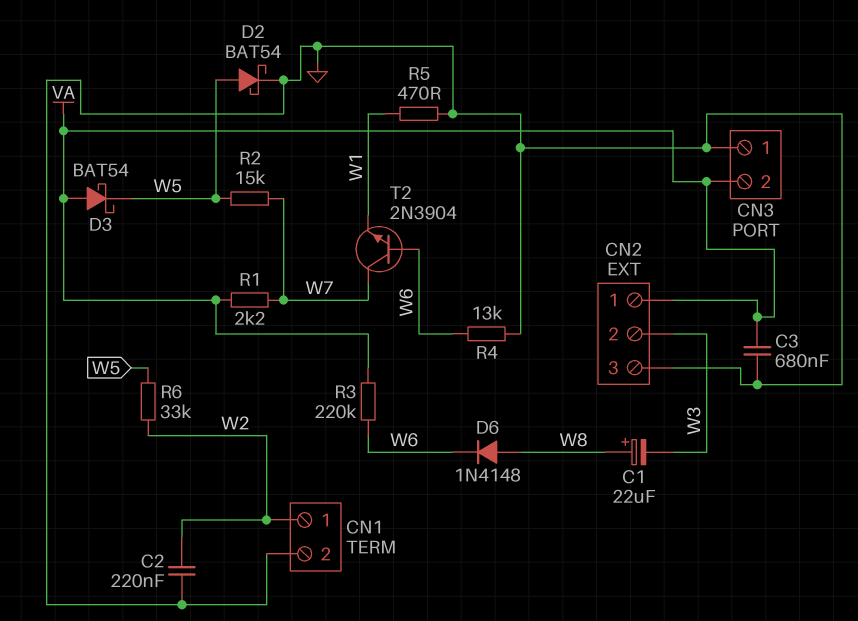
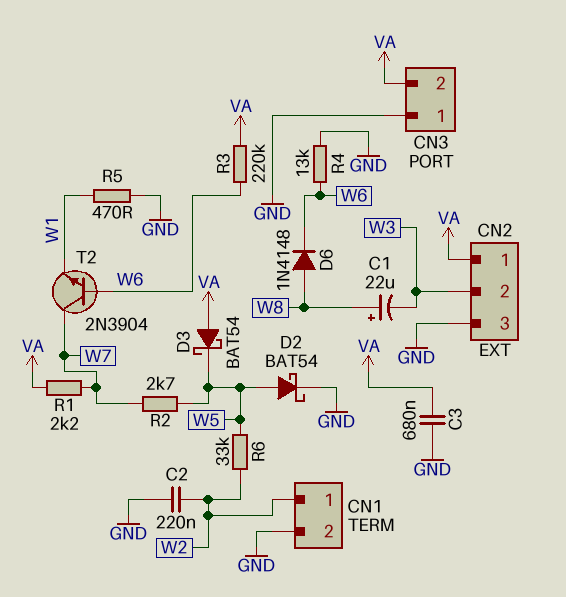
R2: 15k (W5, W7) -> 2.7k (W5, W7)

